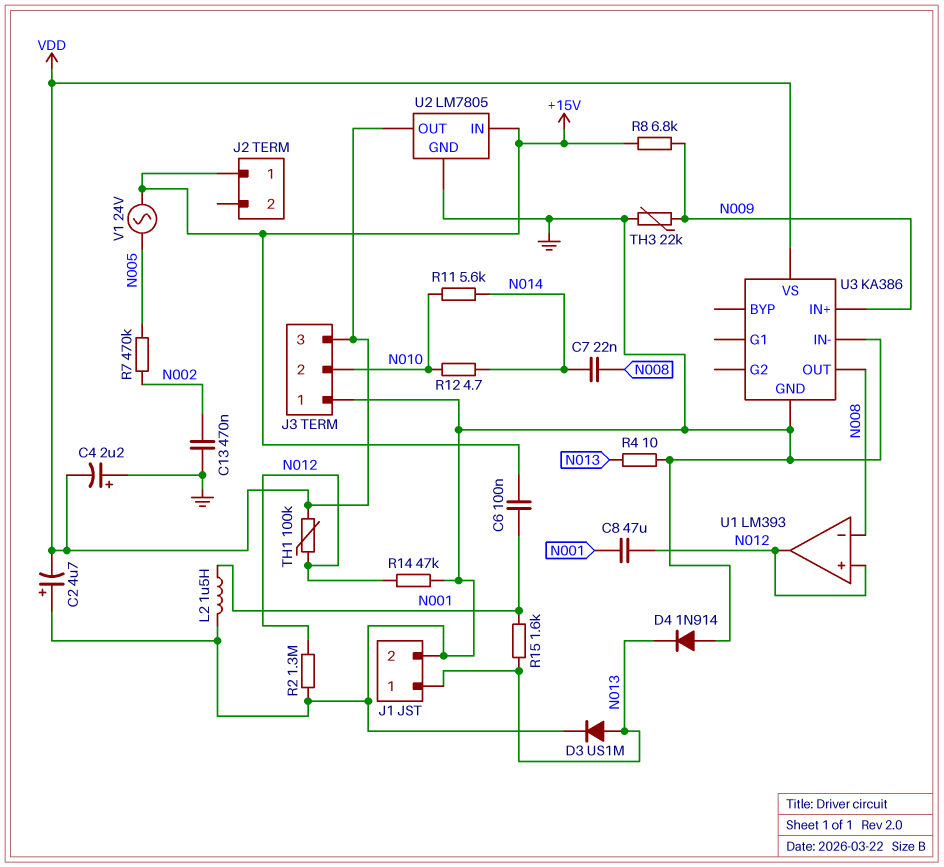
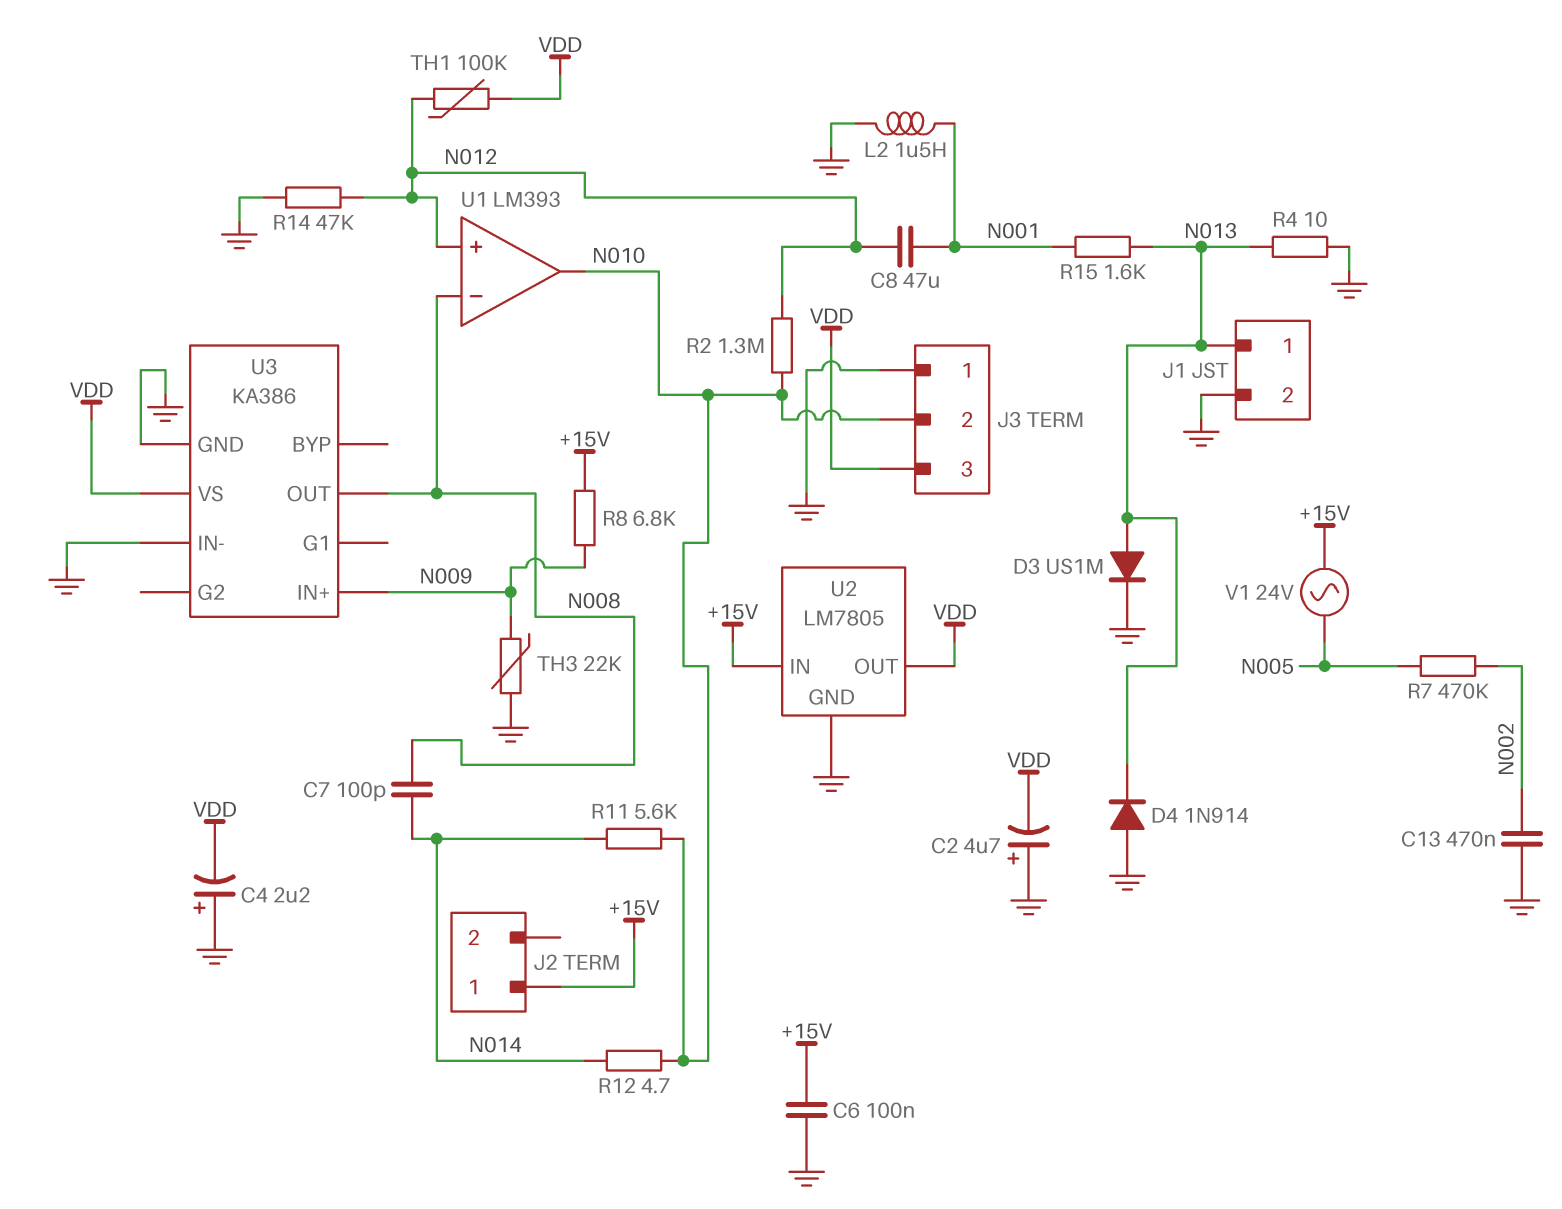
C6: 100nF (+15V, N001) -> 100nF (+15V, GND)
C7: 22nF (N008, N014) -> 100pF (N008, N014)
R2: 1.3M (GND, N012) -> 1.3M (N010, N012)
U1 pin out: N012 -> N010

